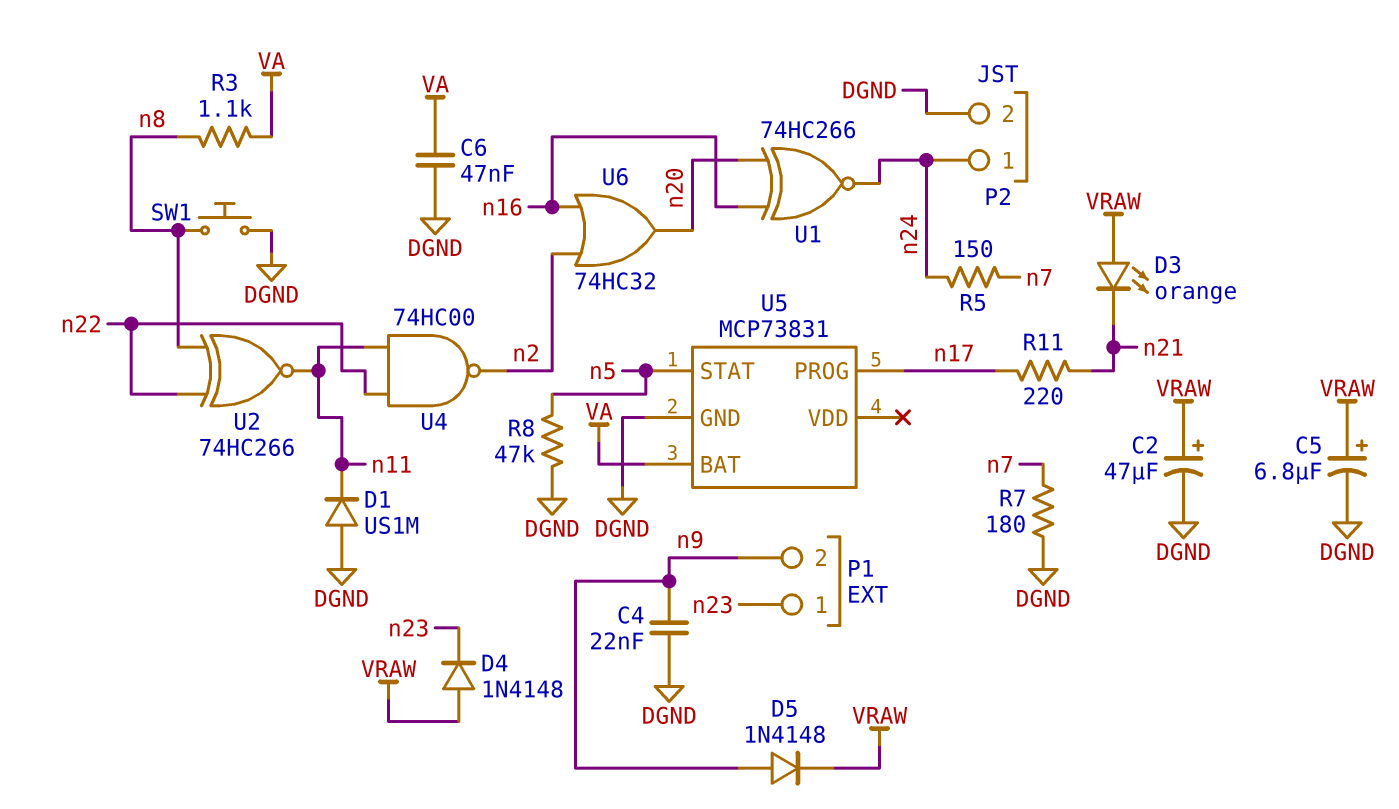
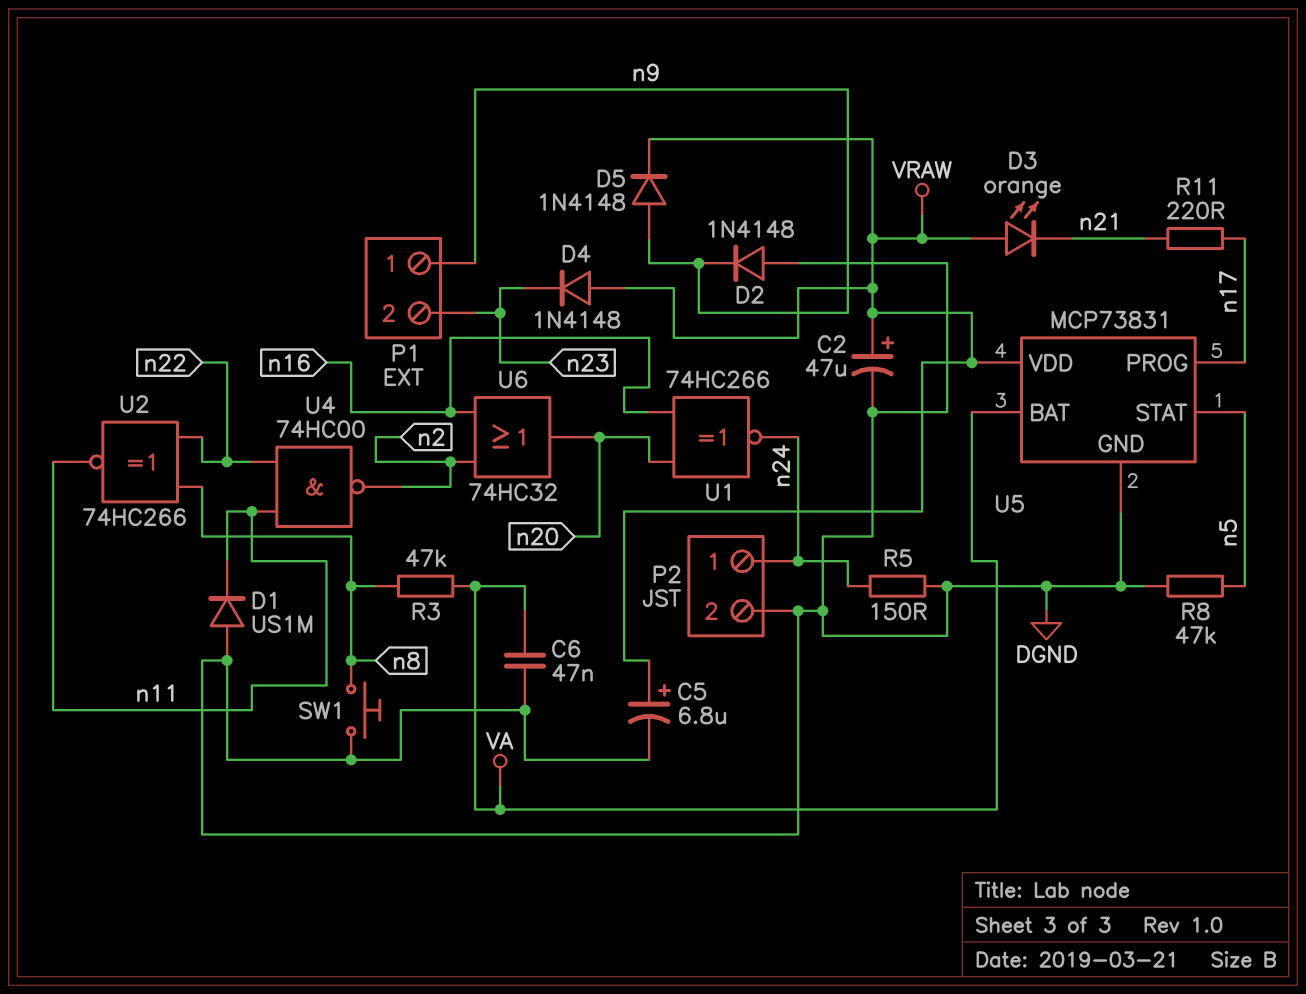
C4: 22nF (DGND, n9) -> none
D2: none -> diode 1N4148 (A DGND, K n9)
P1 pin 1: n23 -> n9
P1 pin 2: n9 -> n23
R3: 1.1k (VA, n8) -> 47k (VA, n8)
R5: 150 (n7, n24) -> 150 (DGND, n24)
R7: 180 (DGND, n7) -> none
U5 pin VDD: none -> VRAW

